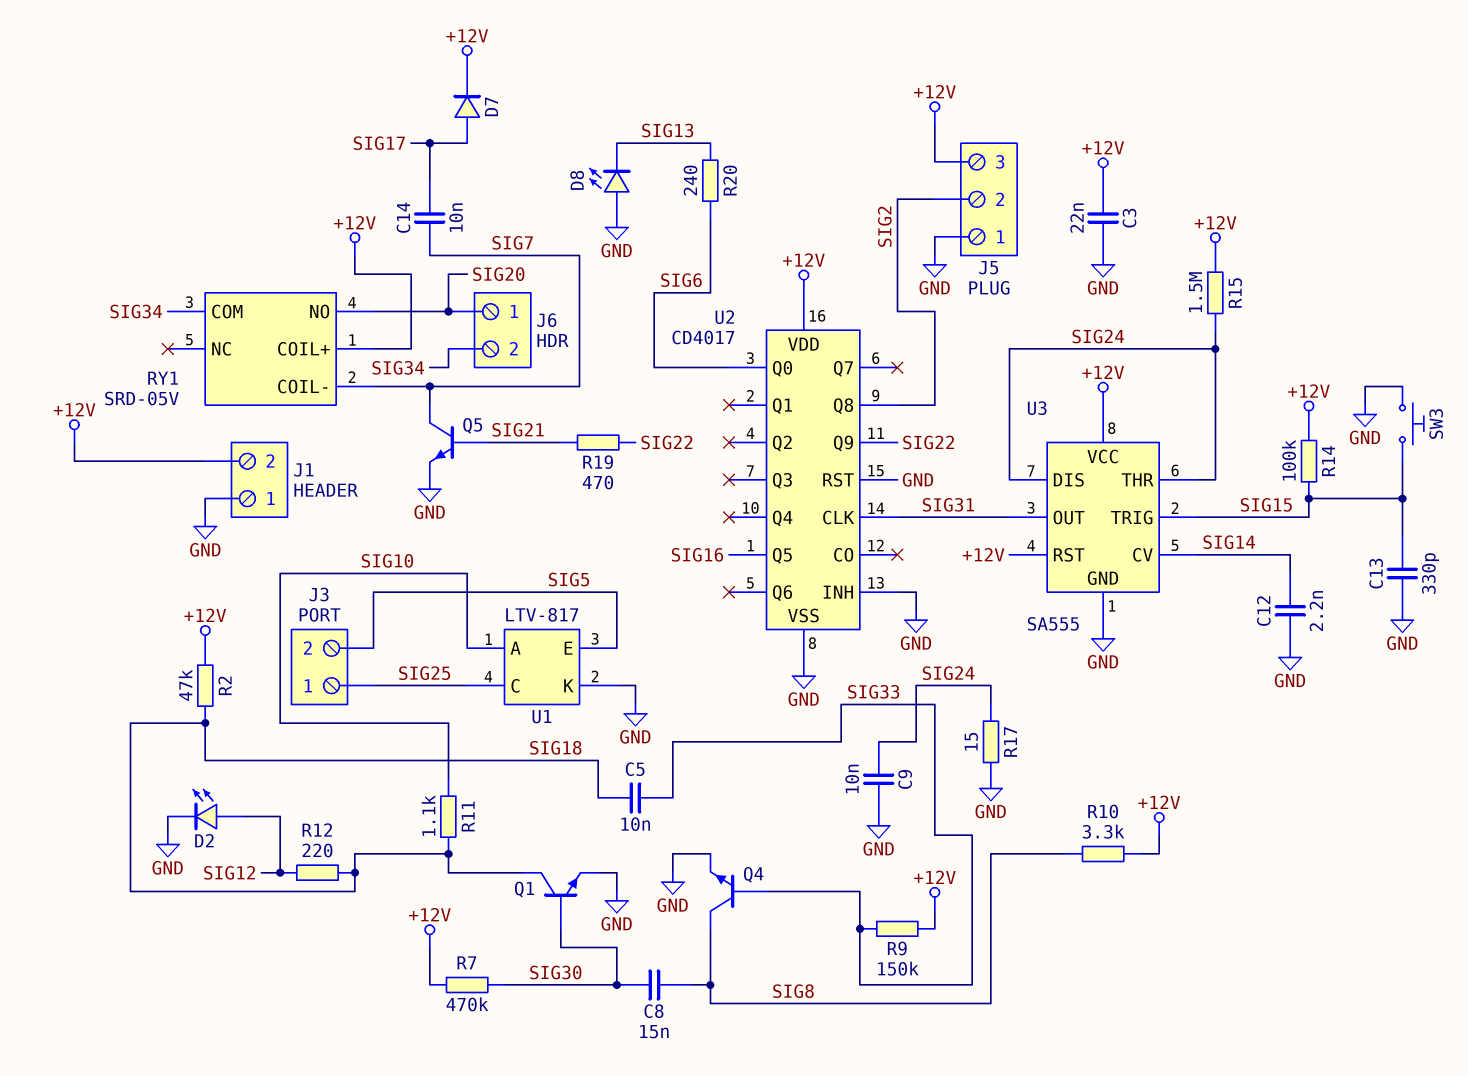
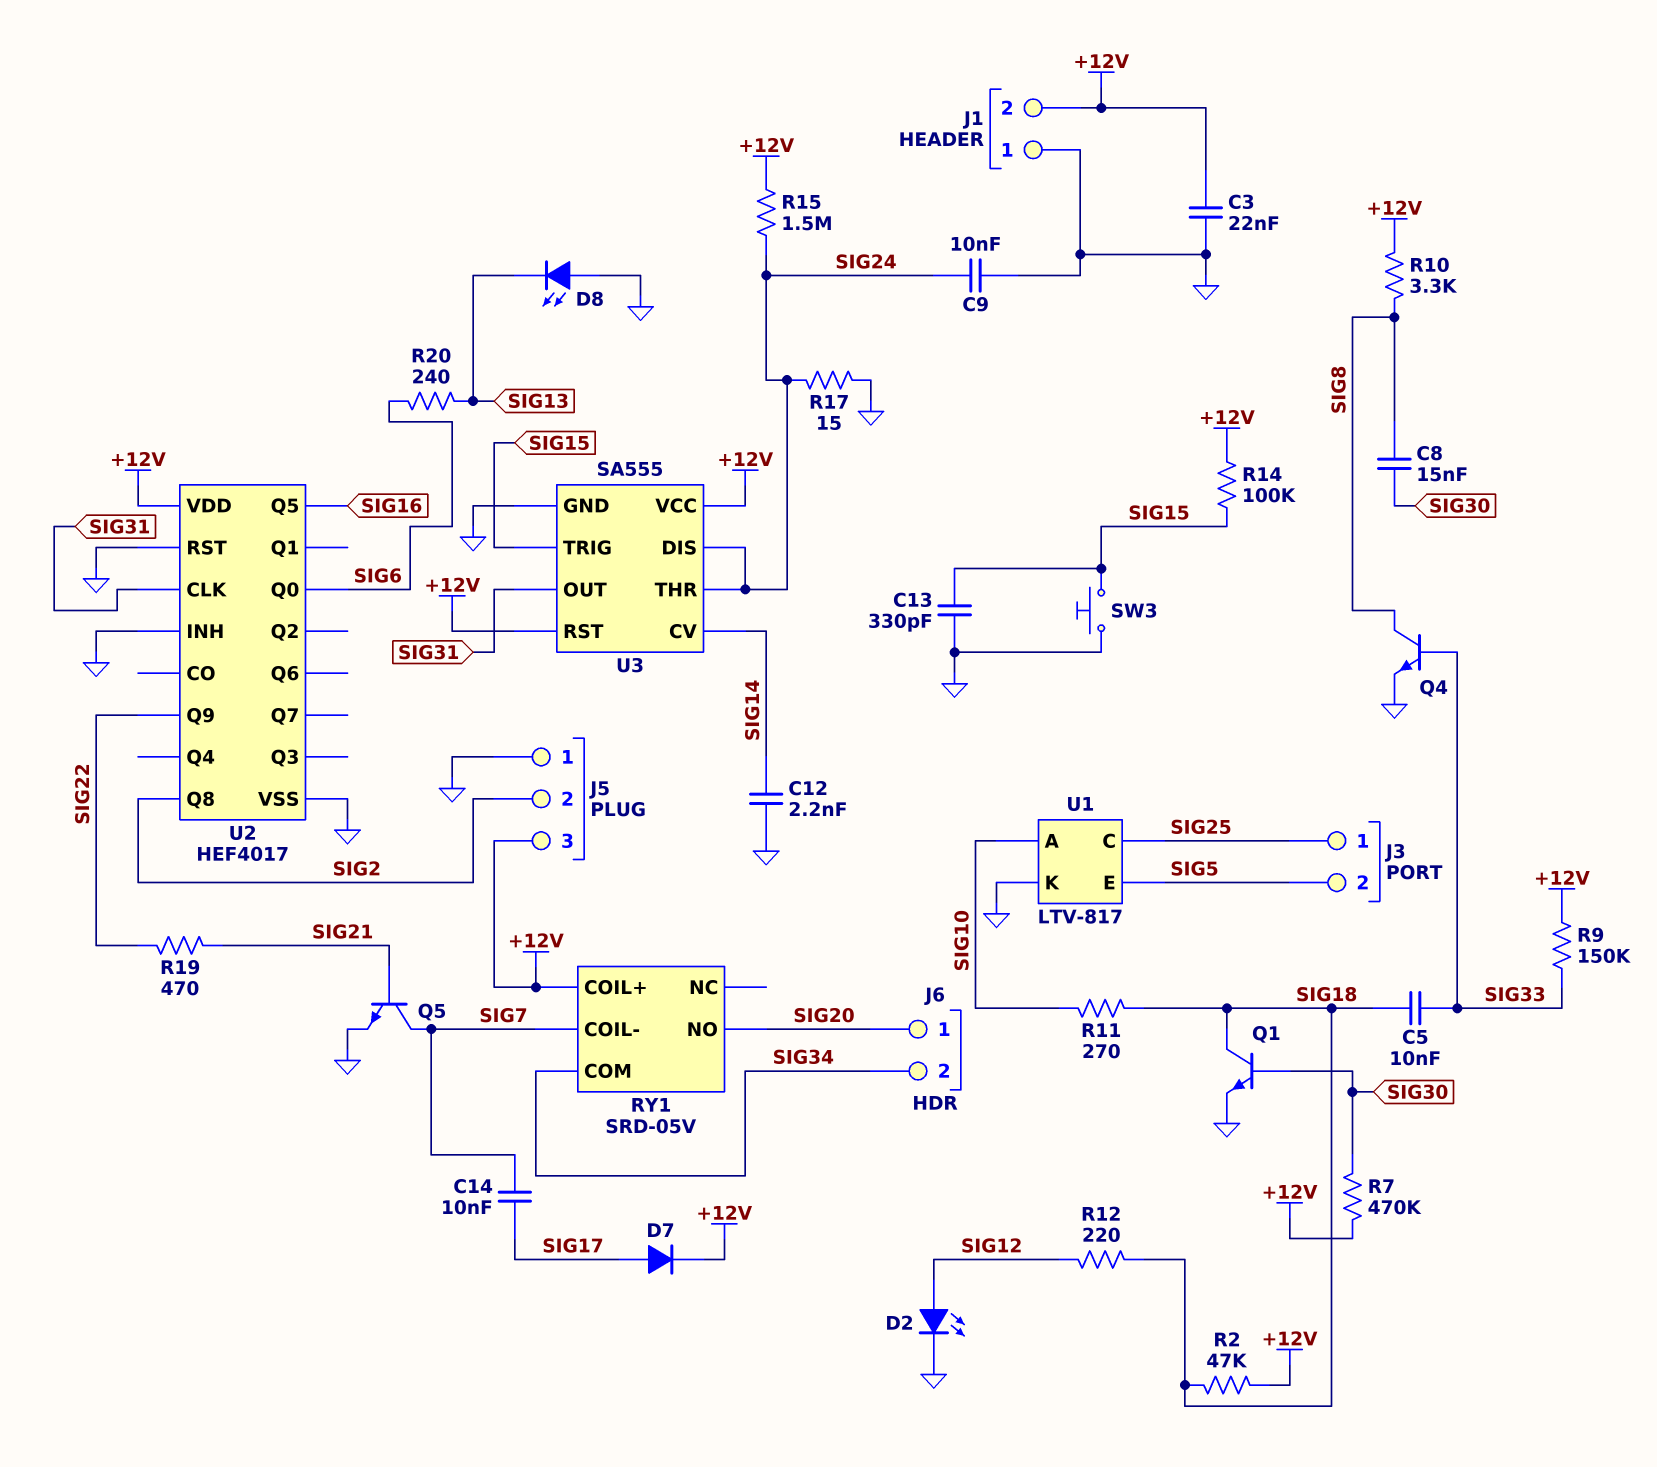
R11: 1.1k (SIG10, SIG18) -> 270 (SIG10, SIG18)
U2: CD4017 -> HEF4017

